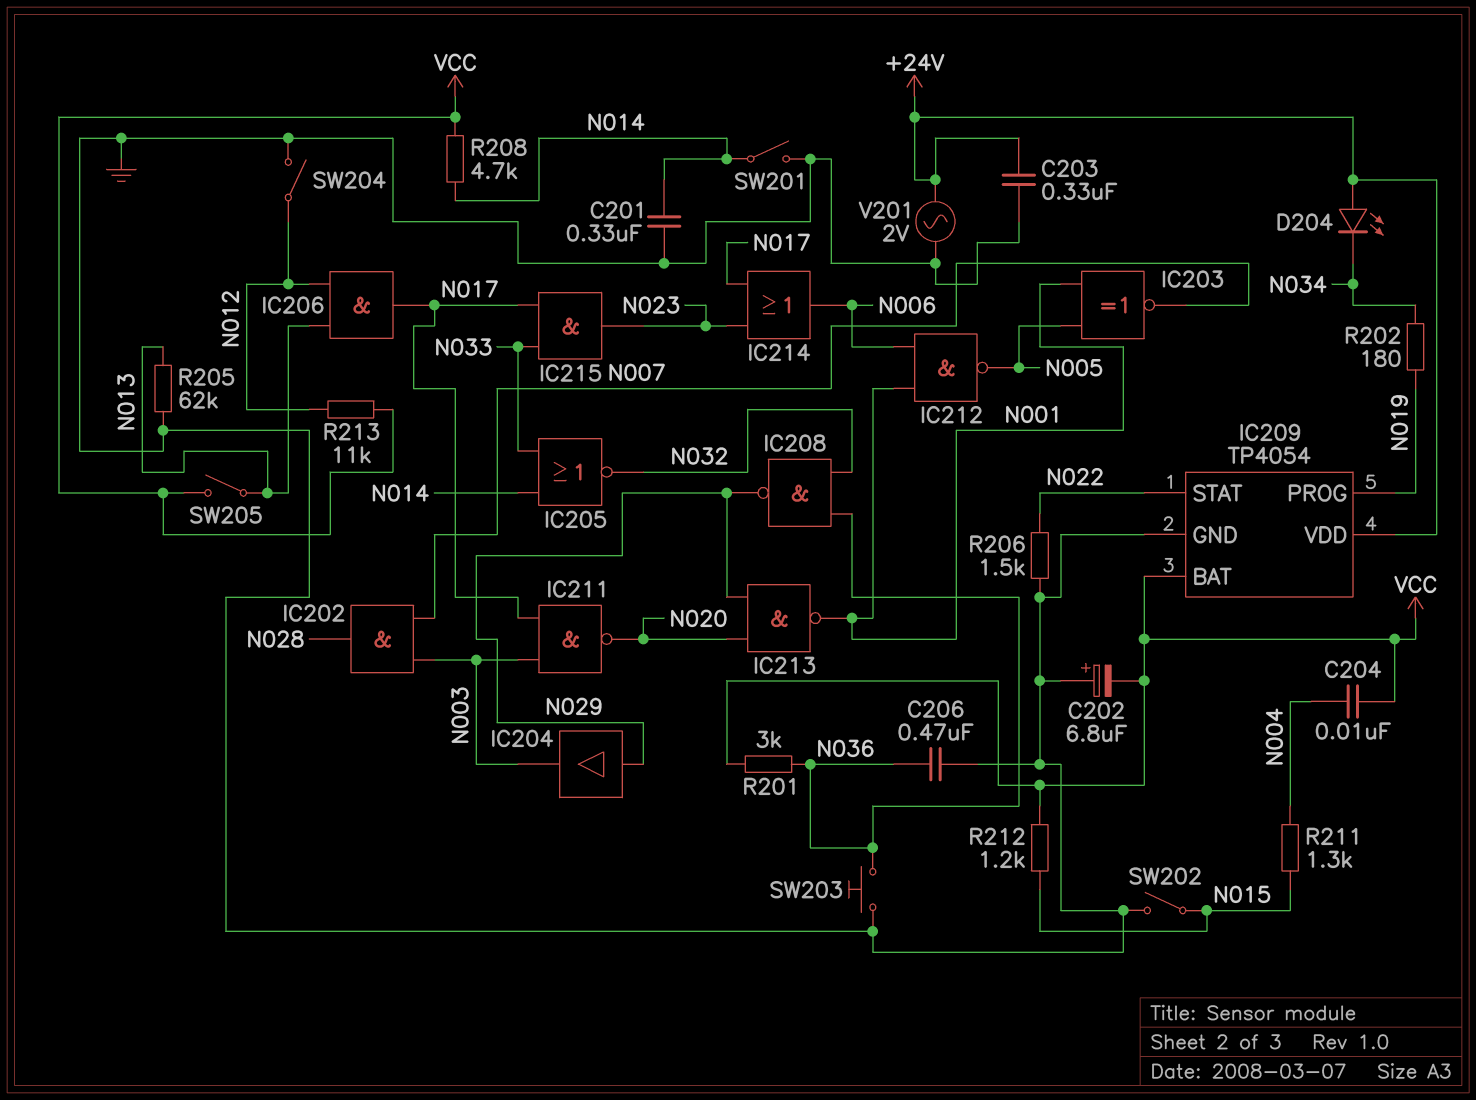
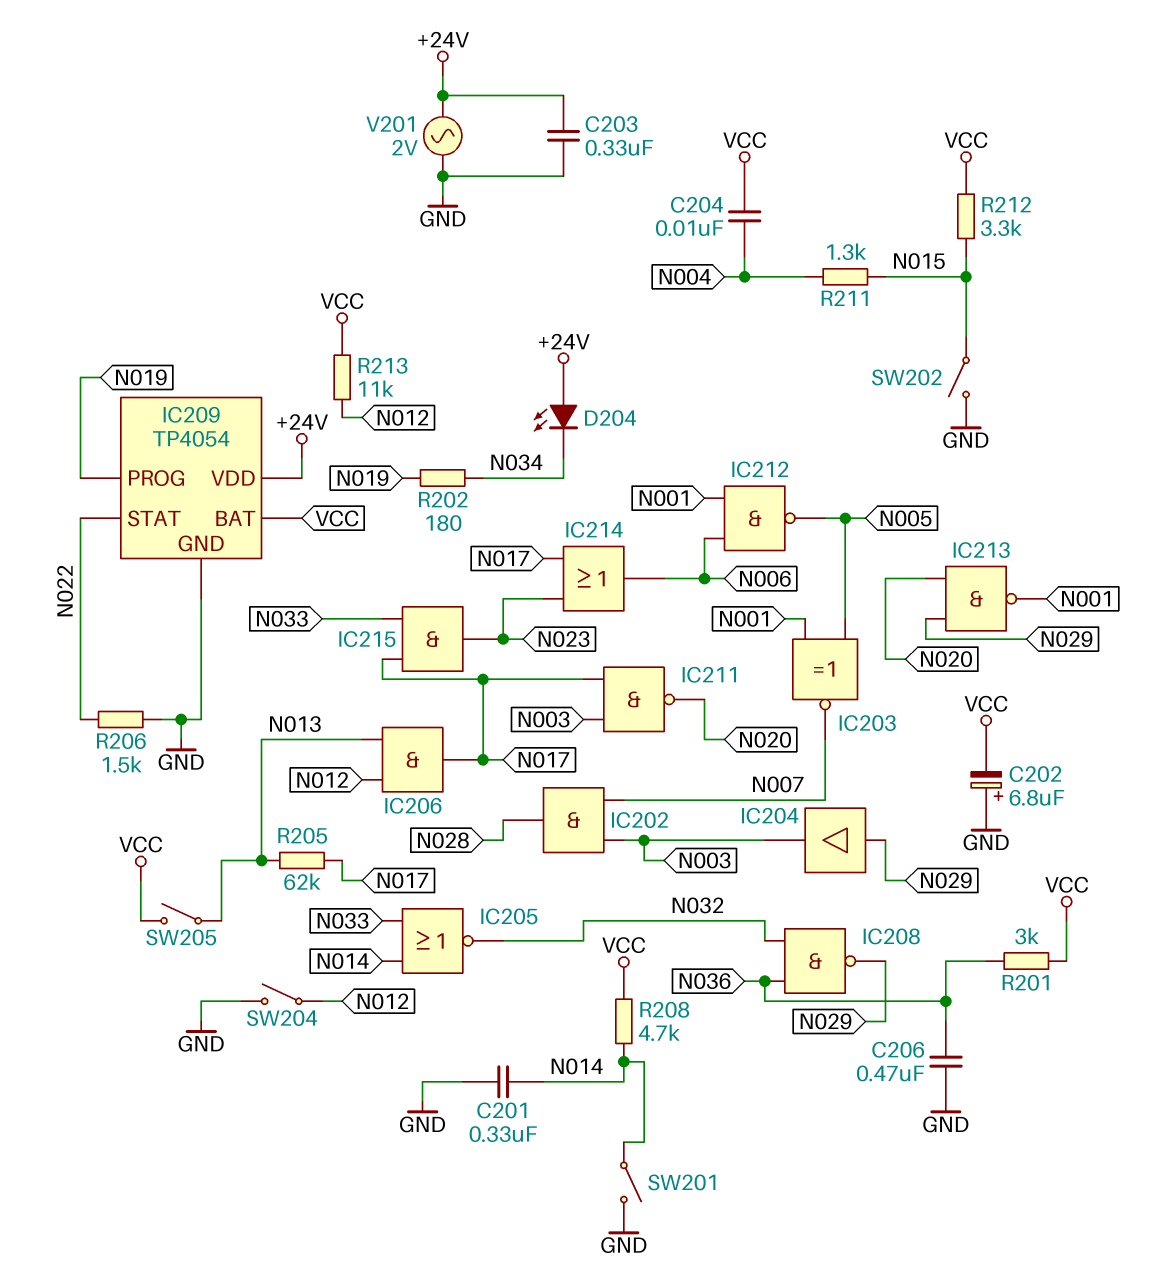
R205: 62k (GND, N013) -> 62k (N013, N017)
R212: 1.2k (N015, VCC) -> 3.3k (N015, VCC)
SW203: button (GND, N036) -> none

